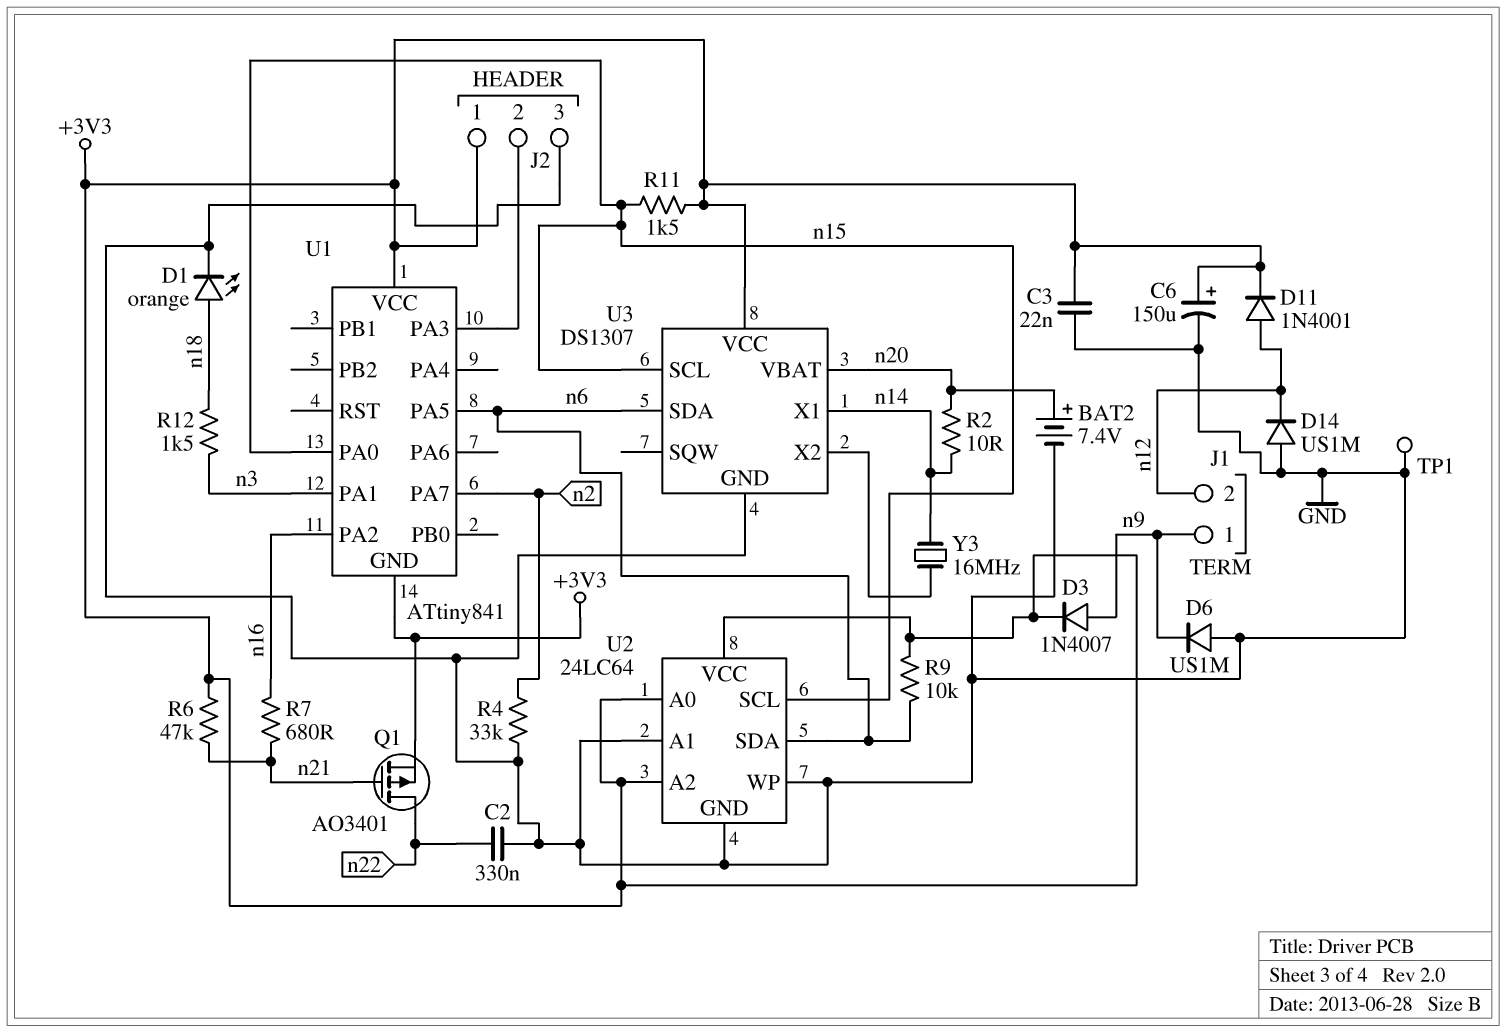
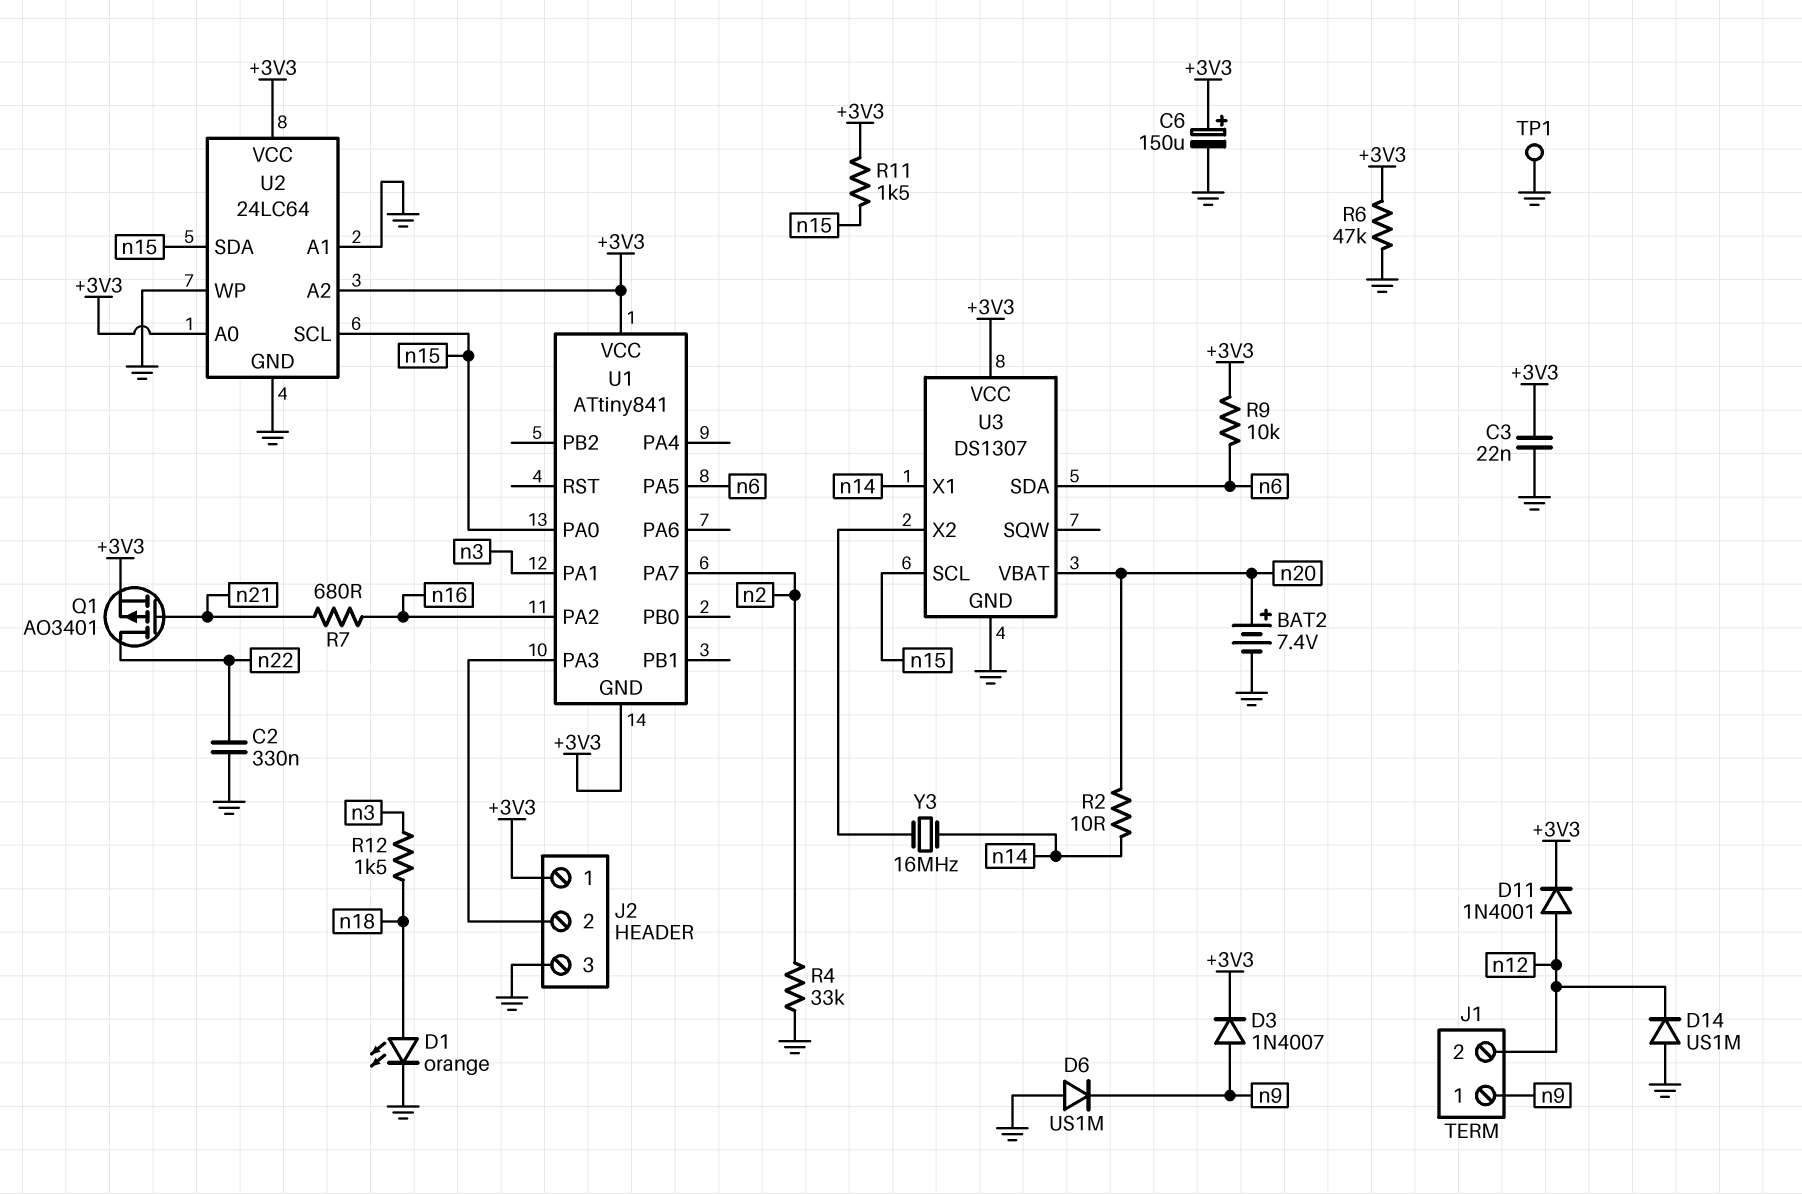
R6: 47k (+3V3, n21) -> 47k (+3V3, GND)
U2 pin SDA: n6 -> n15

